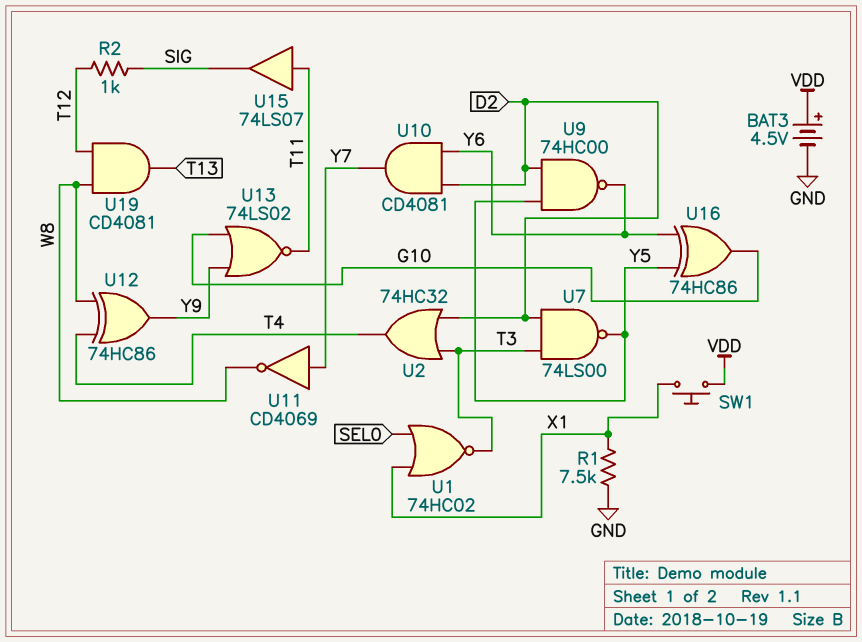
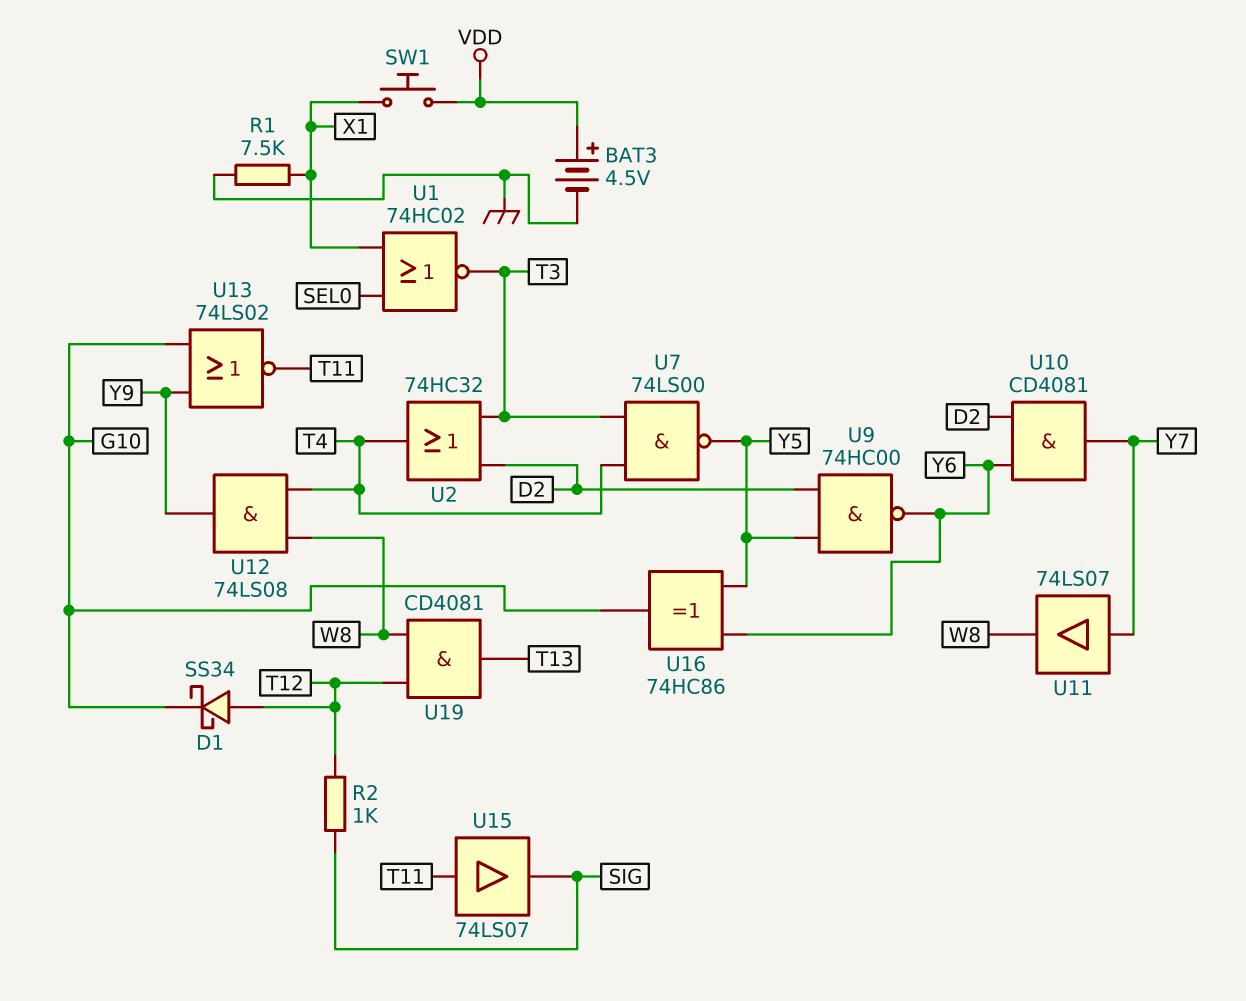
D1: none -> schottky SS34 (A T12, K G10)
U7: NAND 74LS00 (in D2, in T3, out Y5) -> NAND 74LS00 (in T3, in T4, out Y5)
U11: NOT CD4069 (in Y7, out W8) -> buffer 74LS07 (in Y7, out W8)
U12: XOR 74HC86 (in T4, in W8, out Y9) -> AND 74LS08 (in T4, in W8, out Y9)

